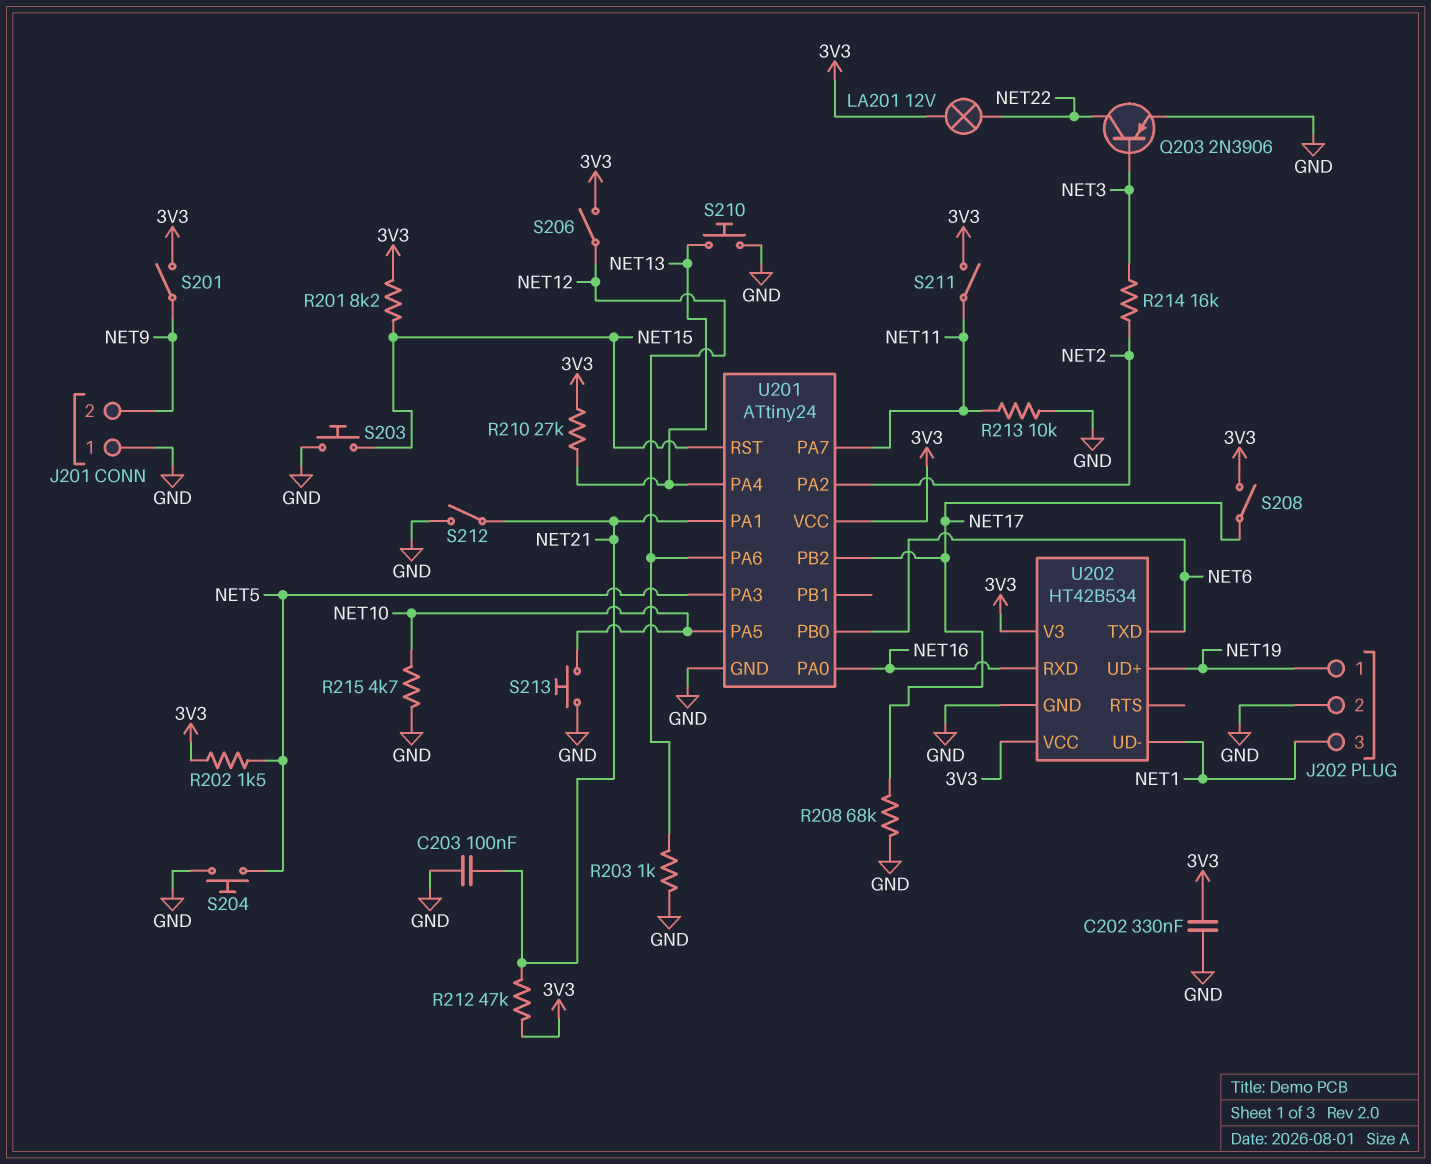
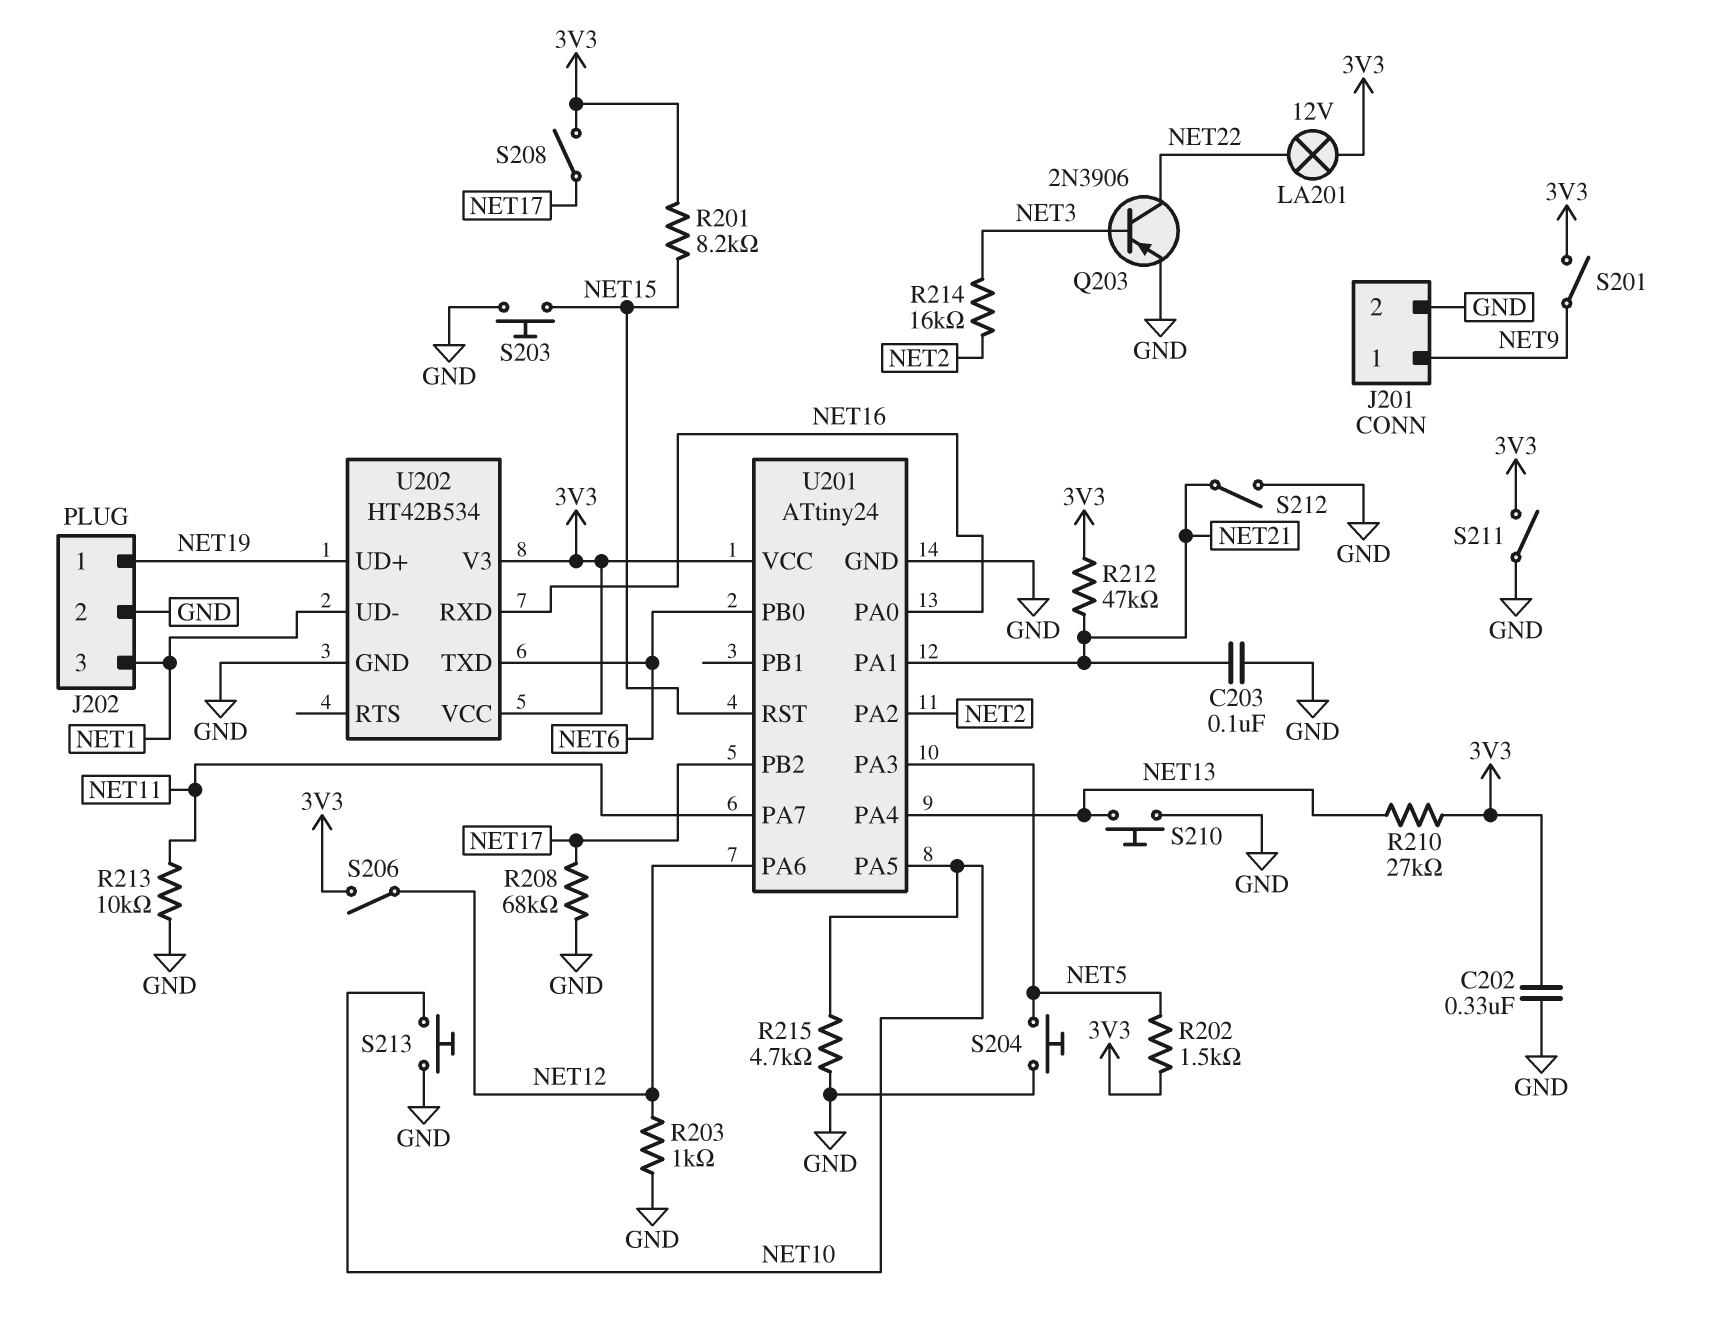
J201 pin 1: GND -> NET9
J201 pin 2: NET9 -> GND
S211: switch (3V3, NET11) -> switch (3V3, GND)

